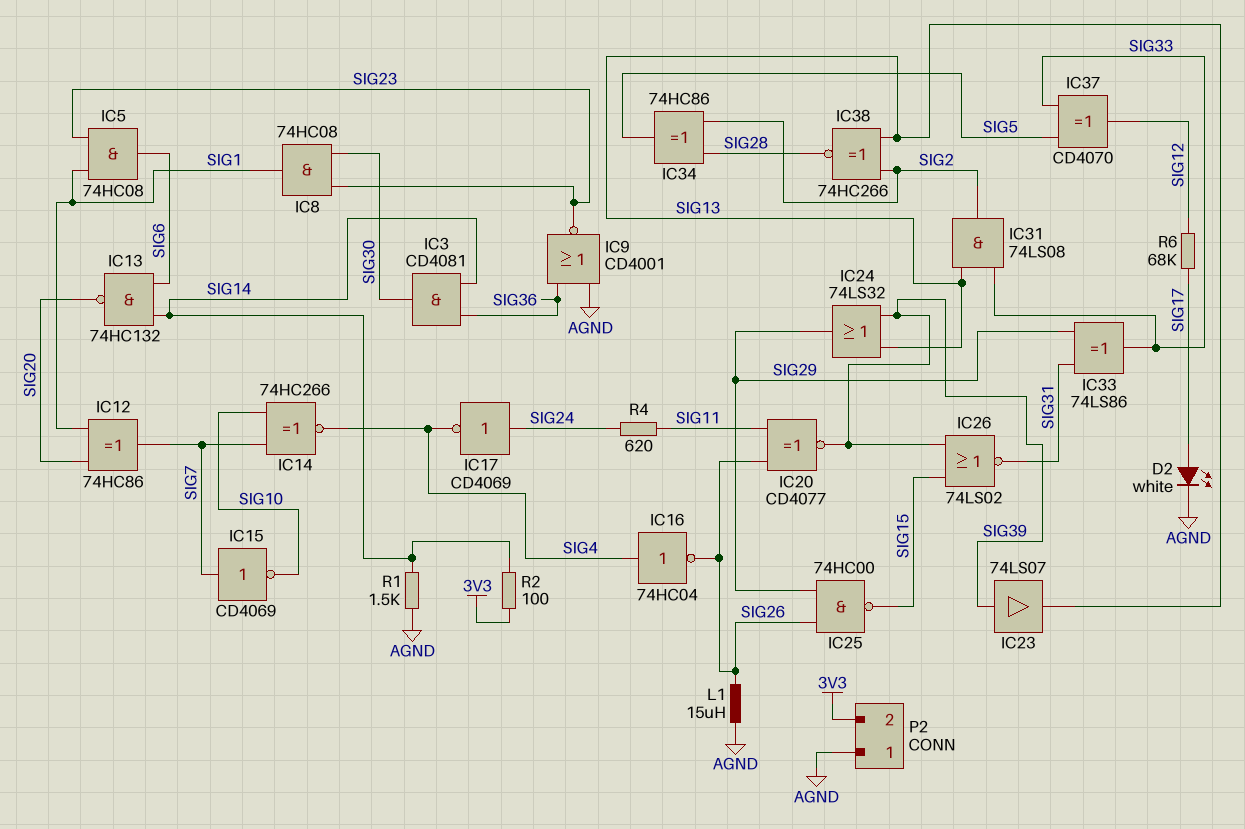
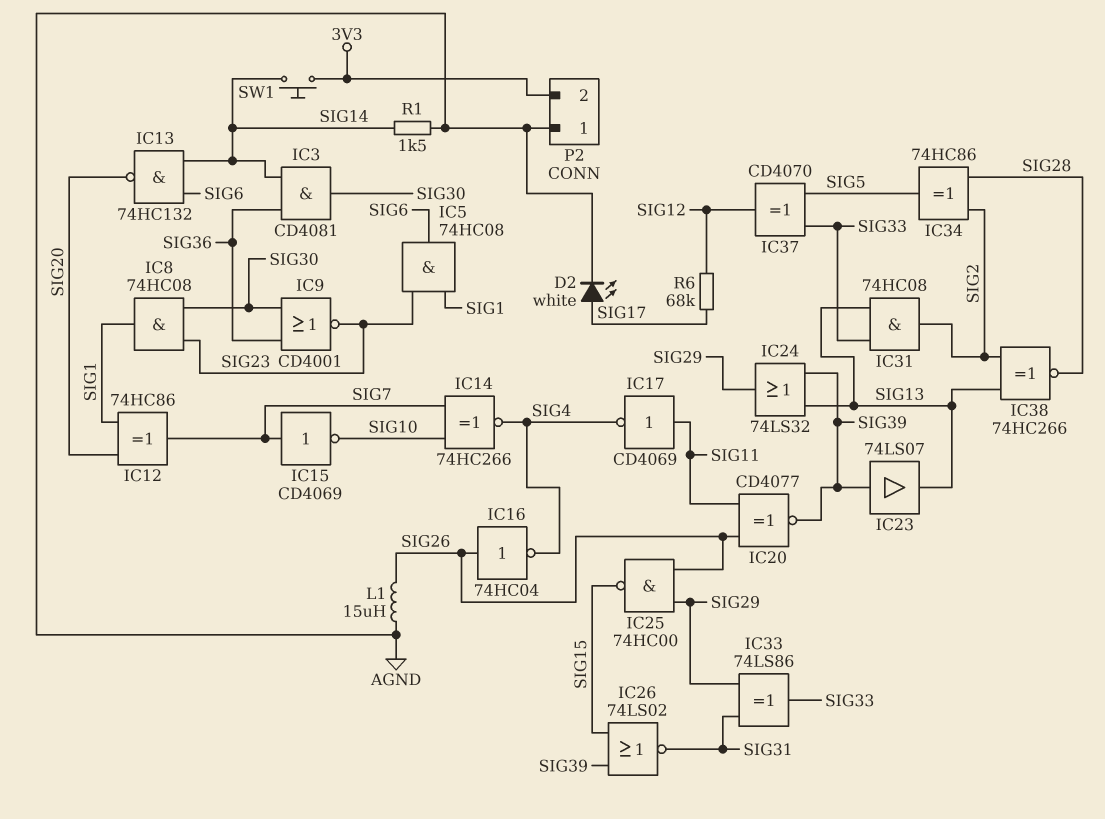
IC9: NOR CD4001 (in AGND, in SIG36, out SIG23) -> NOR CD4001 (in SIG30, in SIG36, out SIG23)
IC16: NOT 74HC04 (in SIG4, out SIG26) -> NOT 74HC04 (in SIG26, out SIG4)
IC17: NOT CD4069 (in SIG24, out SIG4) -> NOT CD4069 (in SIG11, out SIG4)
IC31: AND 74LS08 (in SIG13, in SIG33, out SIG2) -> AND 74HC08 (in SIG13, in SIG33, out SIG2)
R2: 100 (3V3, SIG14) -> none
R4: 620 (SIG11, SIG24) -> none
SW1: none -> button (3V3, SIG14)

